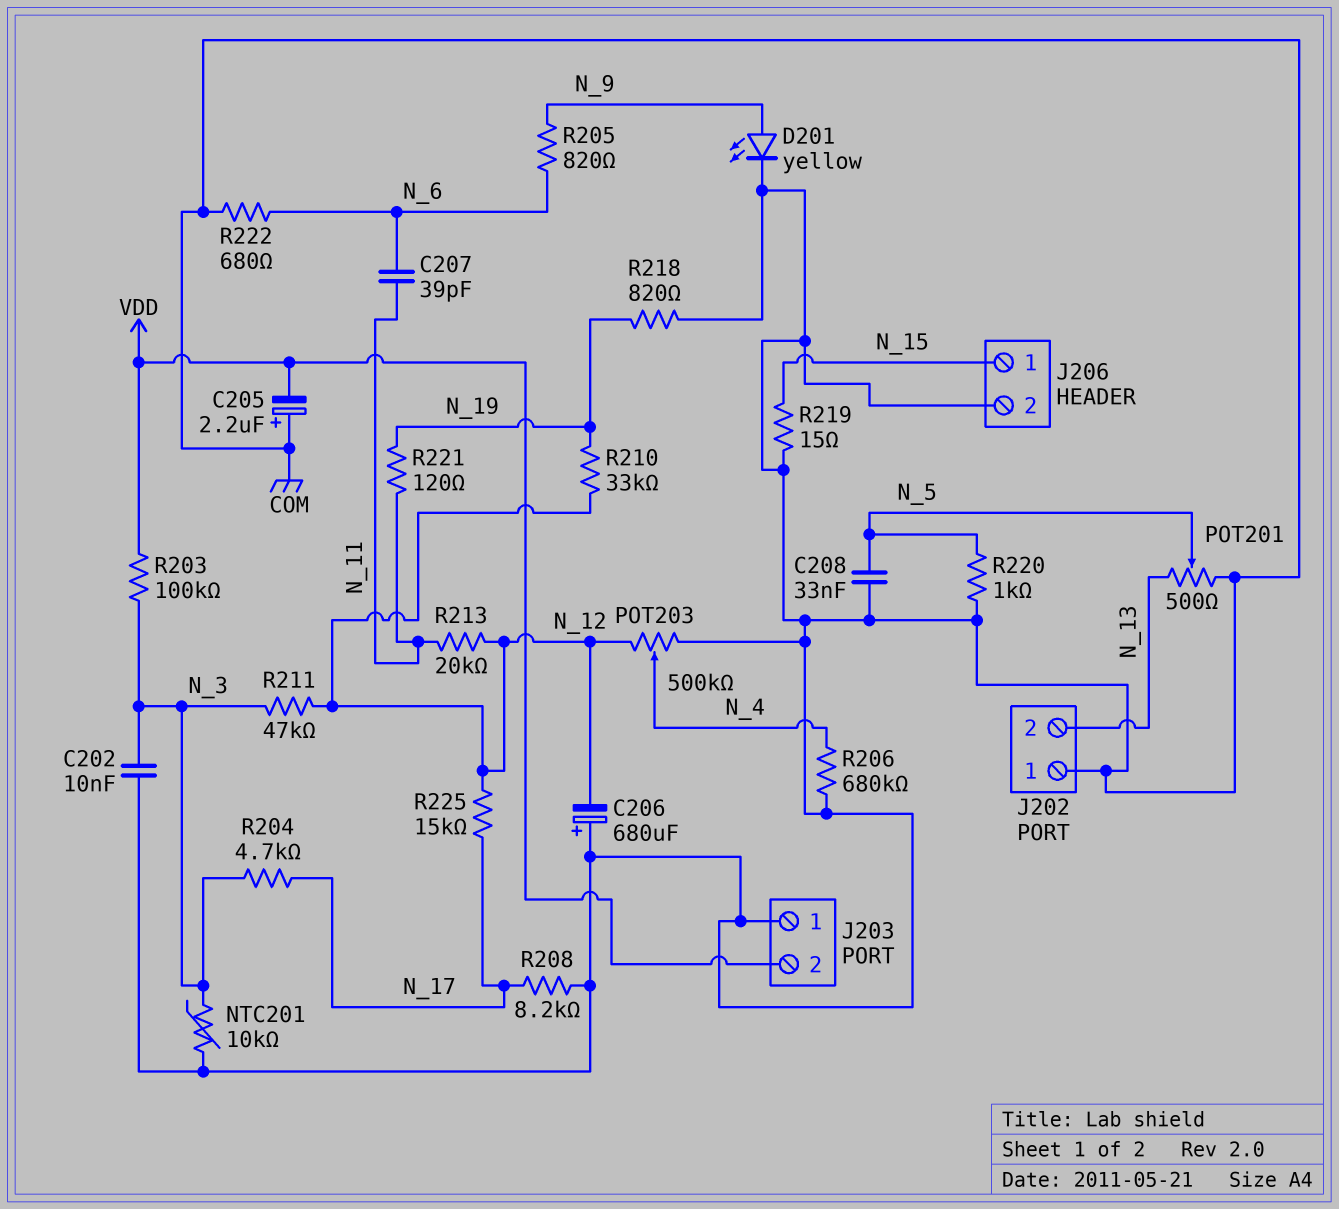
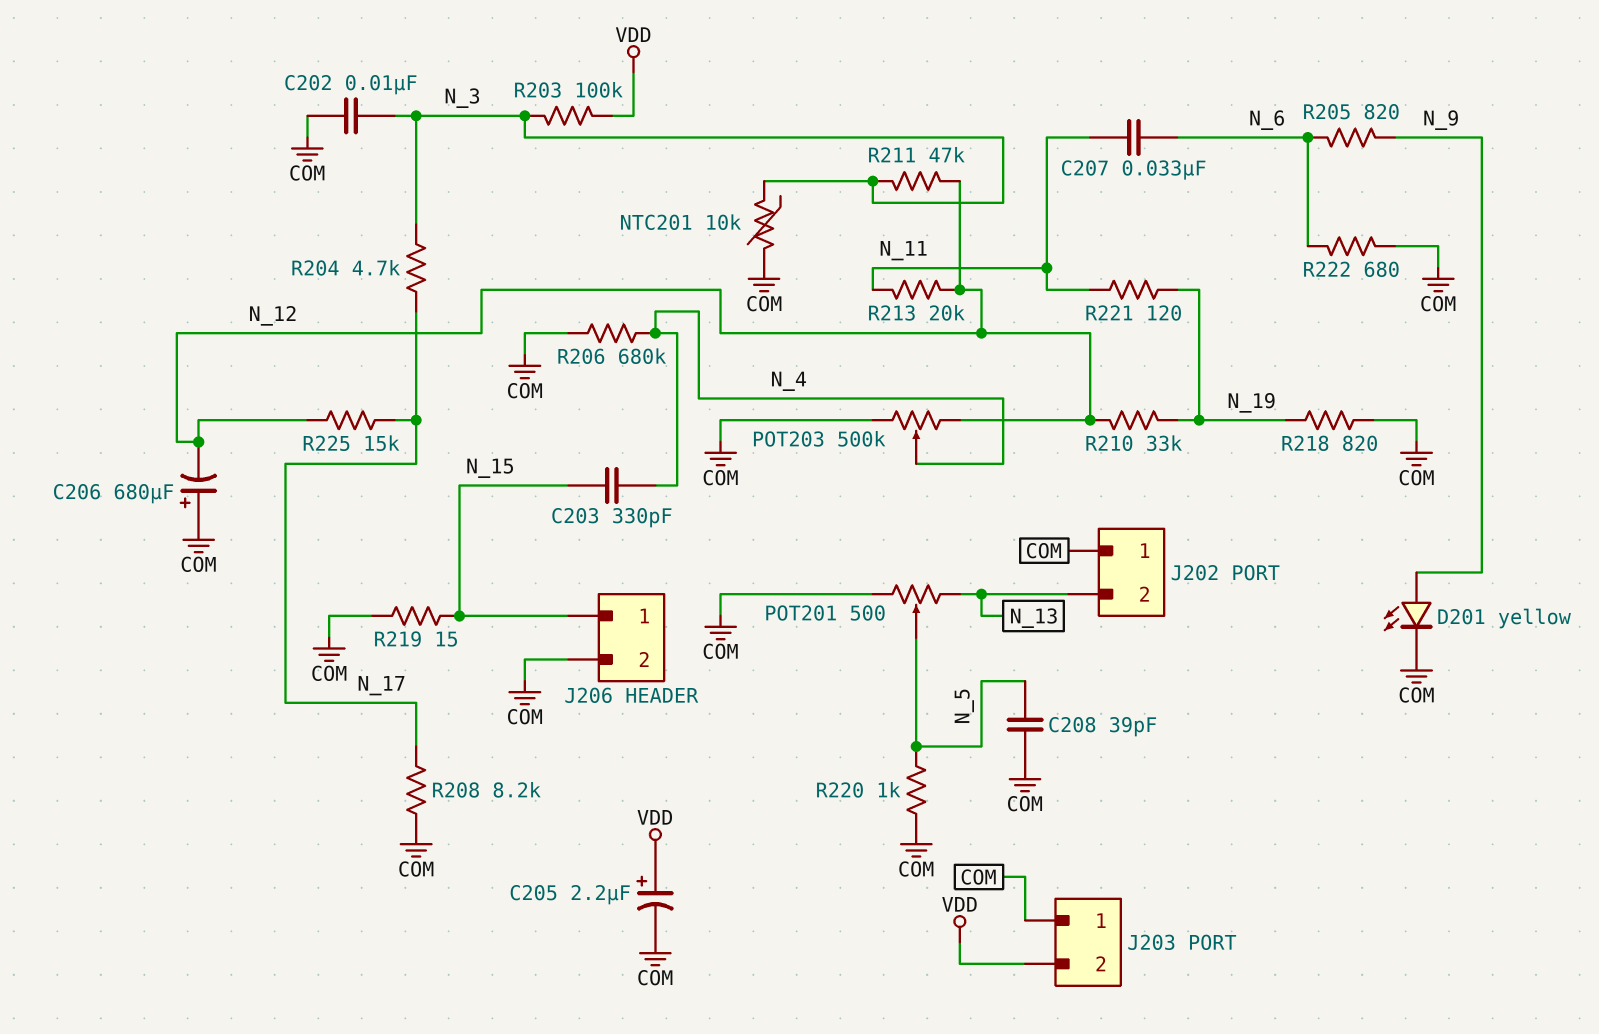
C203: none -> 330pF (N_4, N_15)
C205: 2.2uF (plus COM, minus VDD) -> 2.2uF (plus VDD, minus COM)
C207: 39pF (N_6, N_11) -> 33nF (N_6, N_11)
C208: 33nF (COM, N_5) -> 39pF (COM, N_5)

